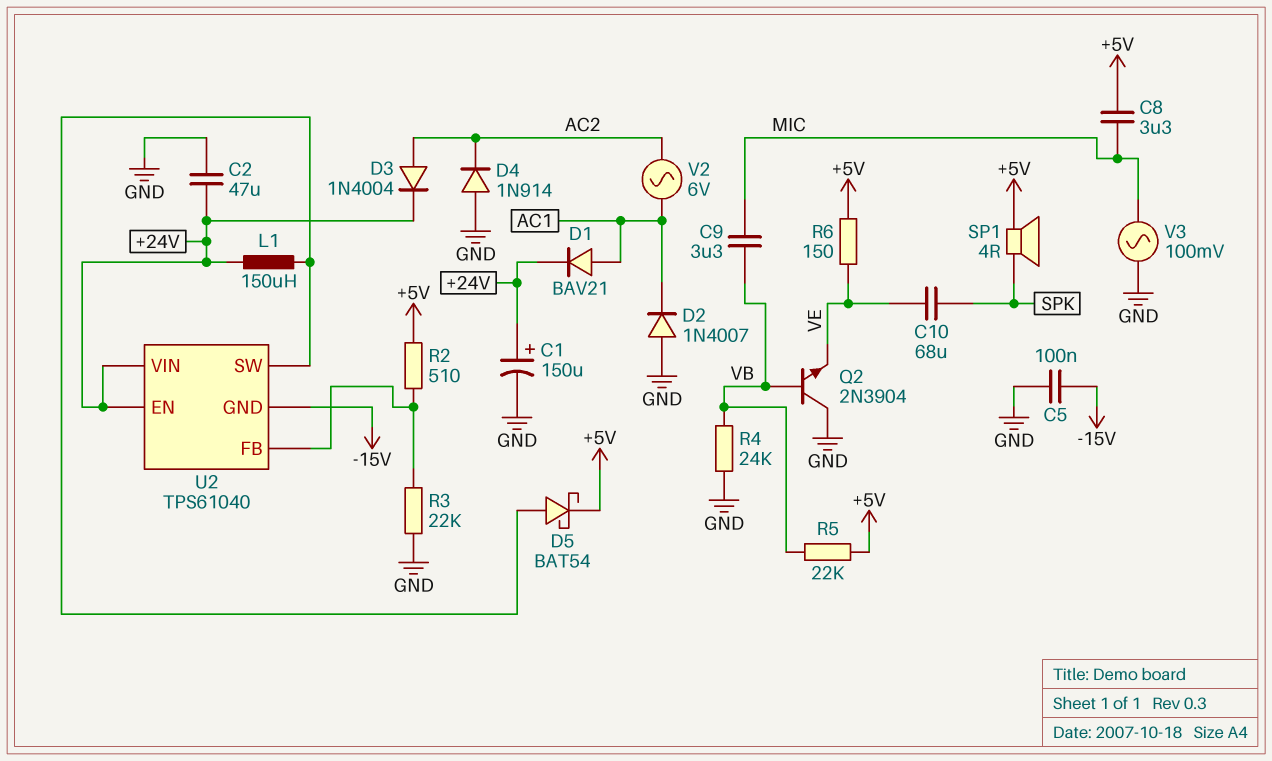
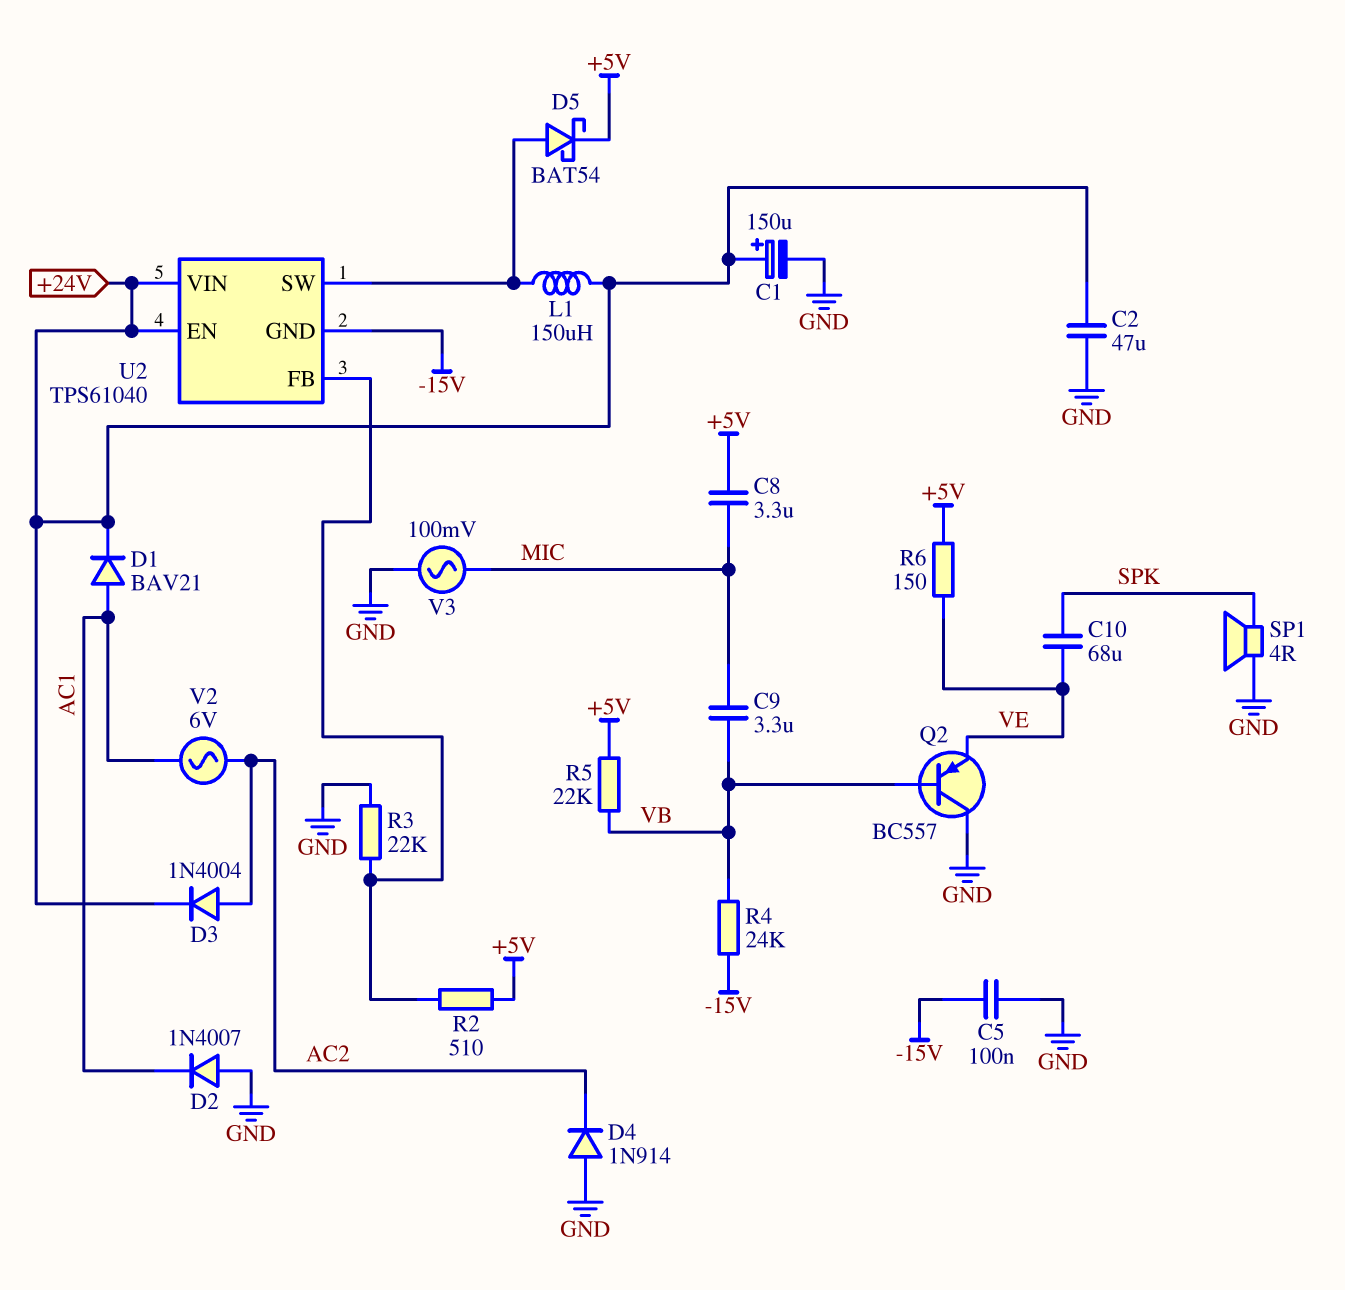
Q2: NPN 2N3904 (B VB, C GND, E VE) -> PNP BC557 (B VB, C GND, E VE)
R4: 24k (GND, VB) -> 24k (-15V, VB)
SP1: speaker 4R (+5V, SPK) -> speaker 4R (GND, SPK)

